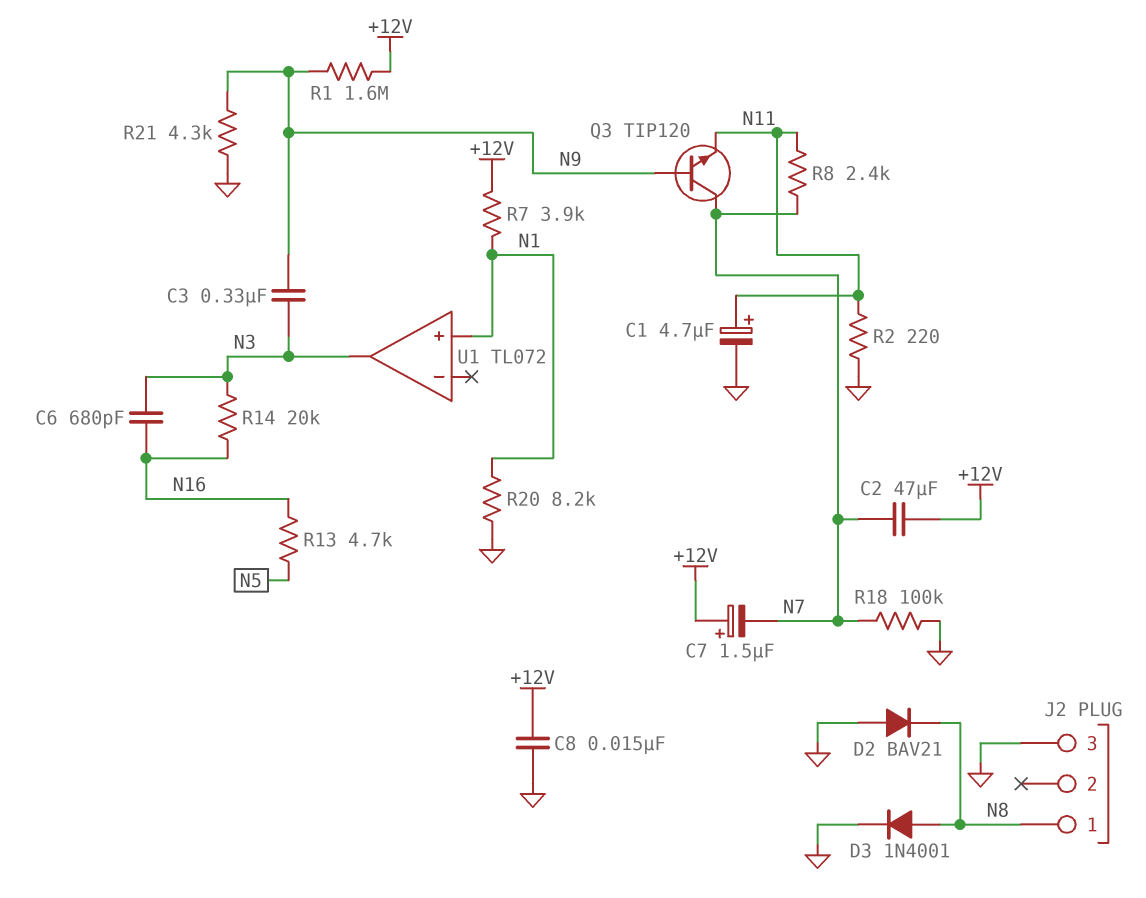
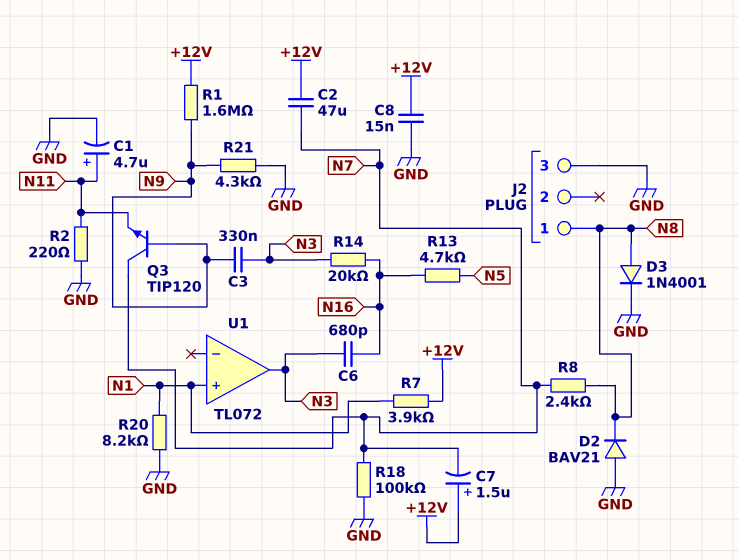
R8: 2.4k (N7, N11) -> 2.4k (N7, N8)

